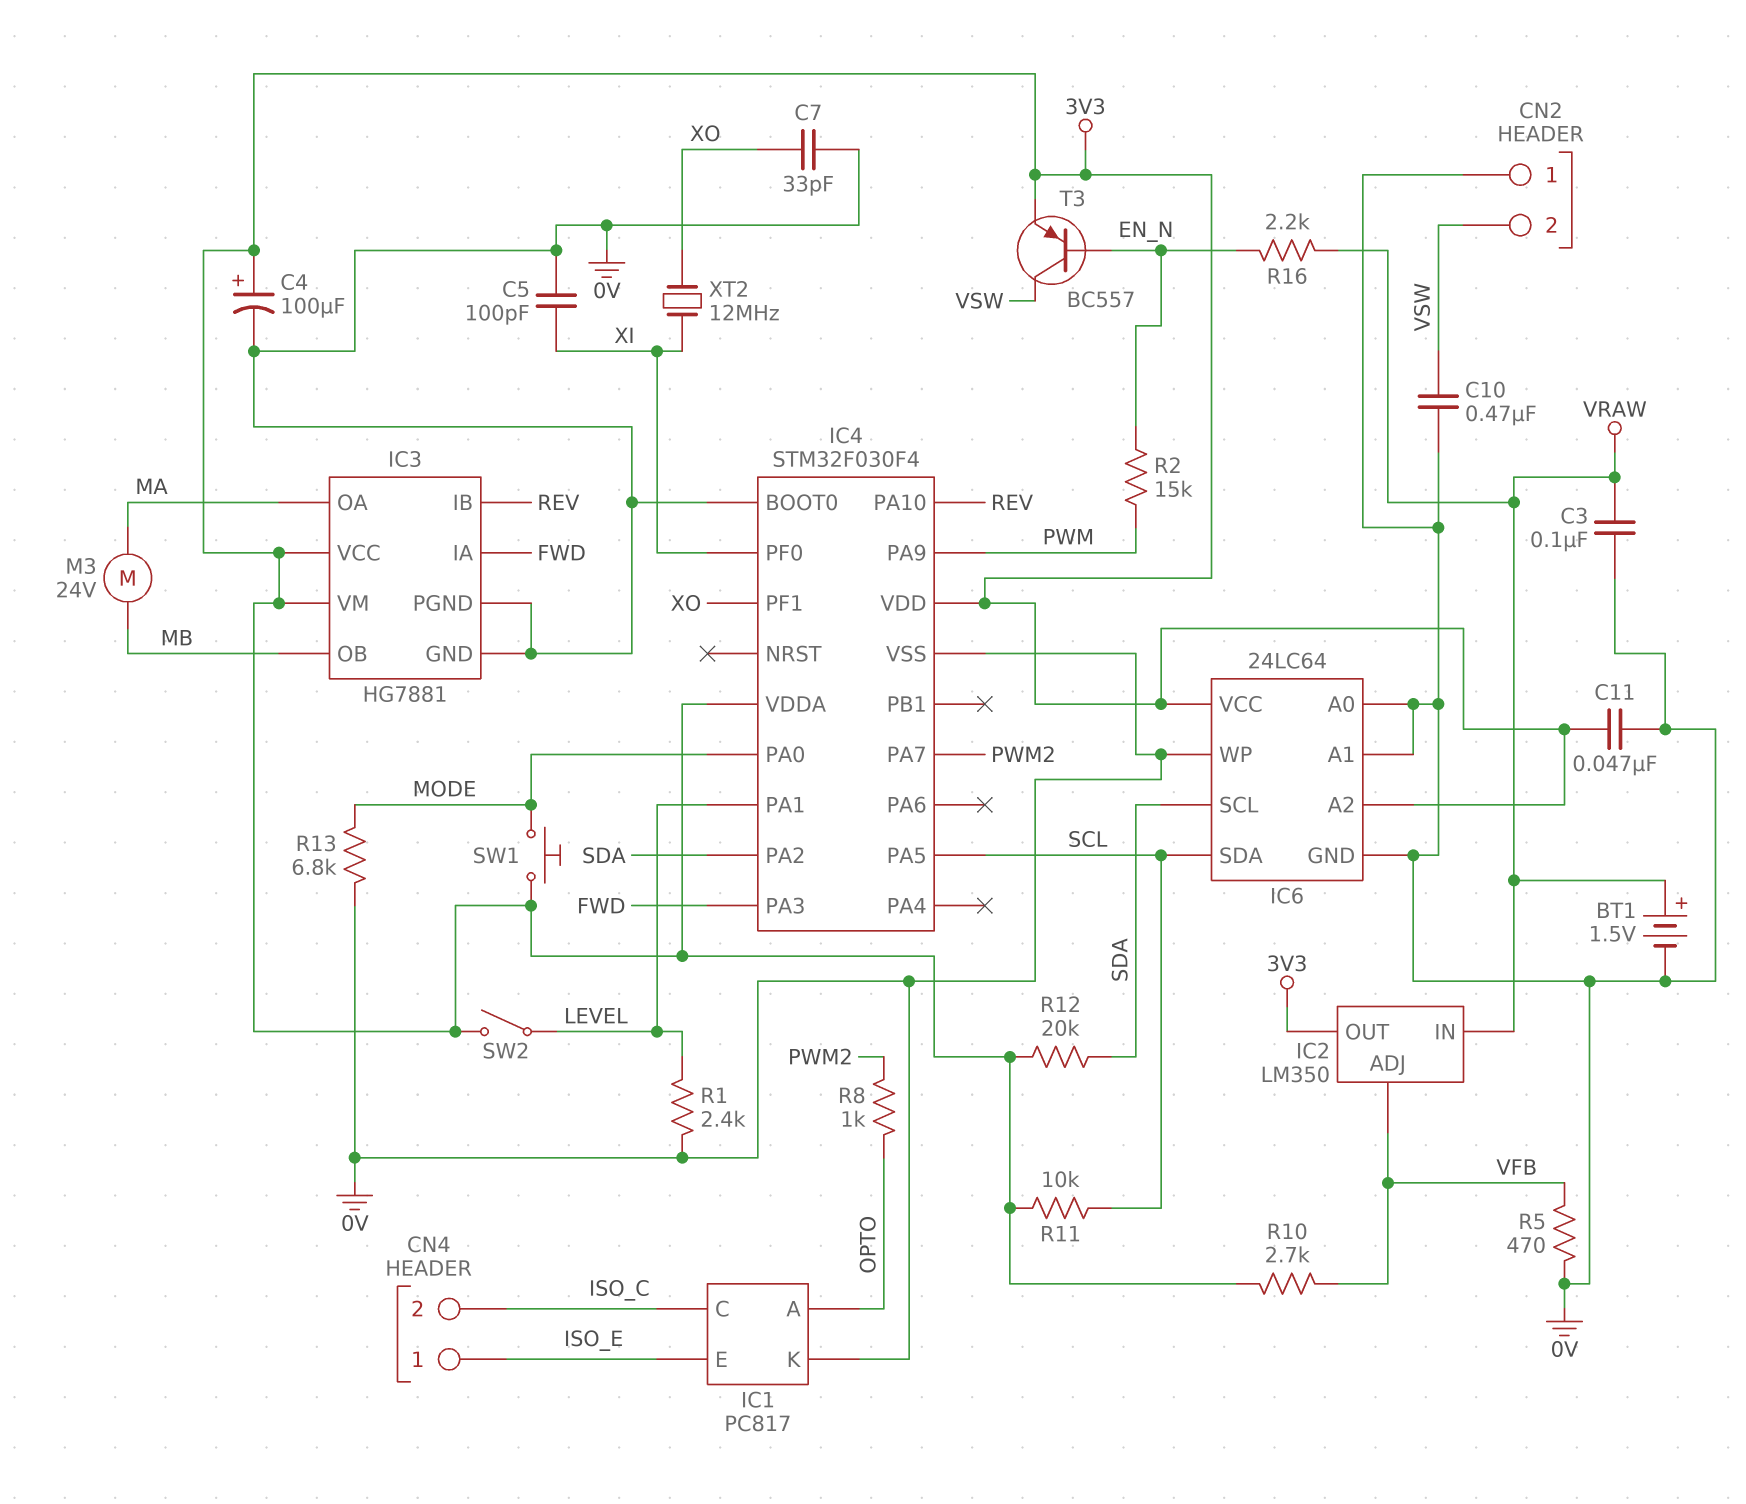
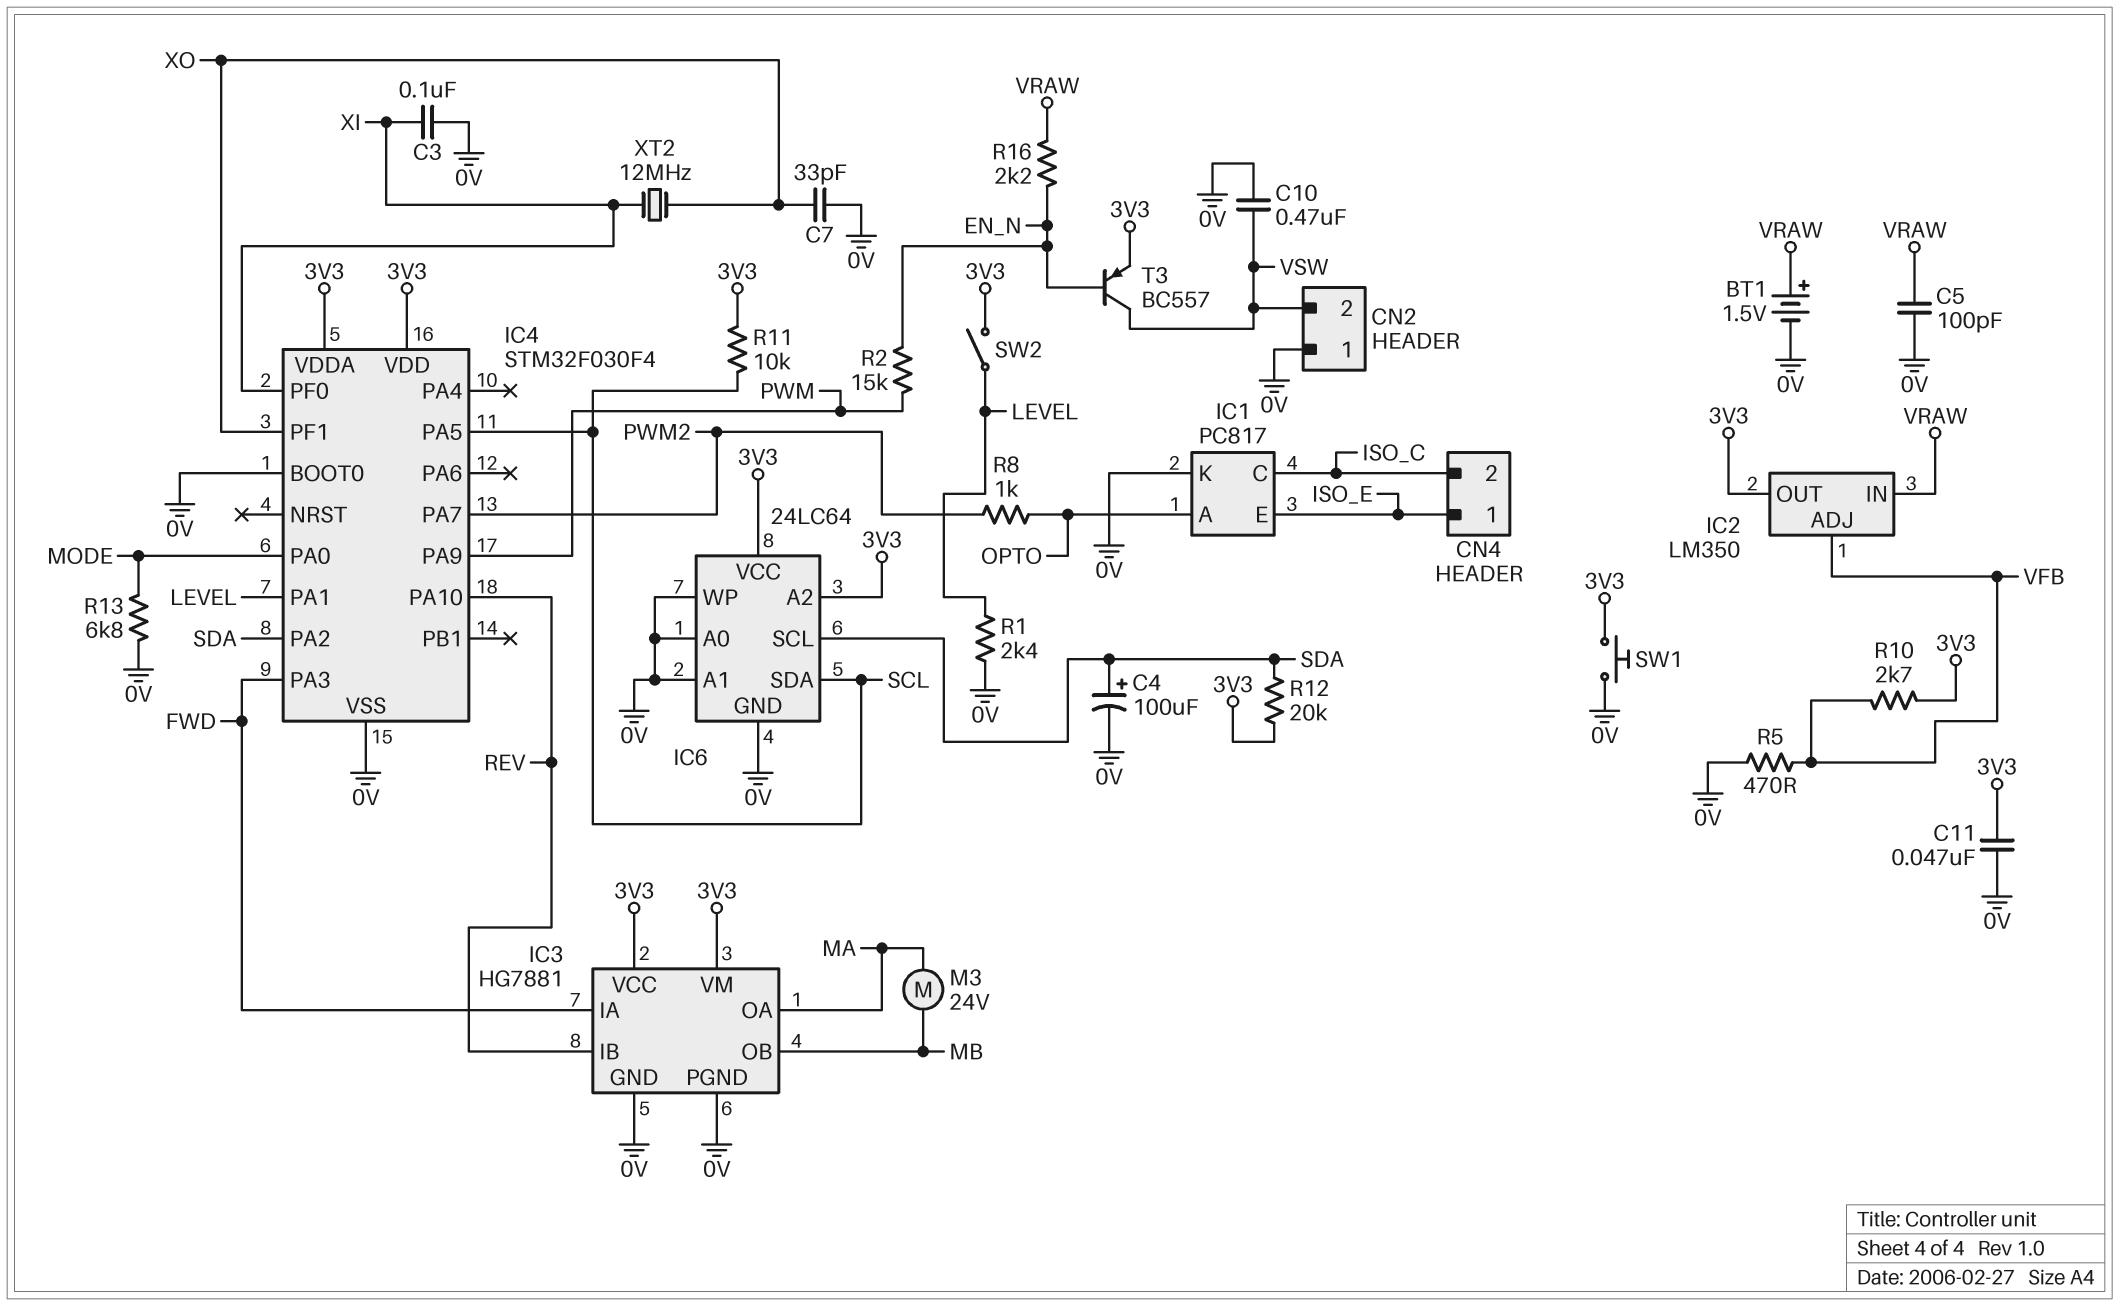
C3: 100nF (0V, VRAW) -> 100nF (0V, XI)
C4: 100uF (plus 3V3, minus 0V) -> 100uF (plus SDA, minus 0V)
C5: 100pF (0V, XI) -> 100pF (0V, VRAW)
SW1: button (3V3, MODE) -> button (0V, 3V3)

